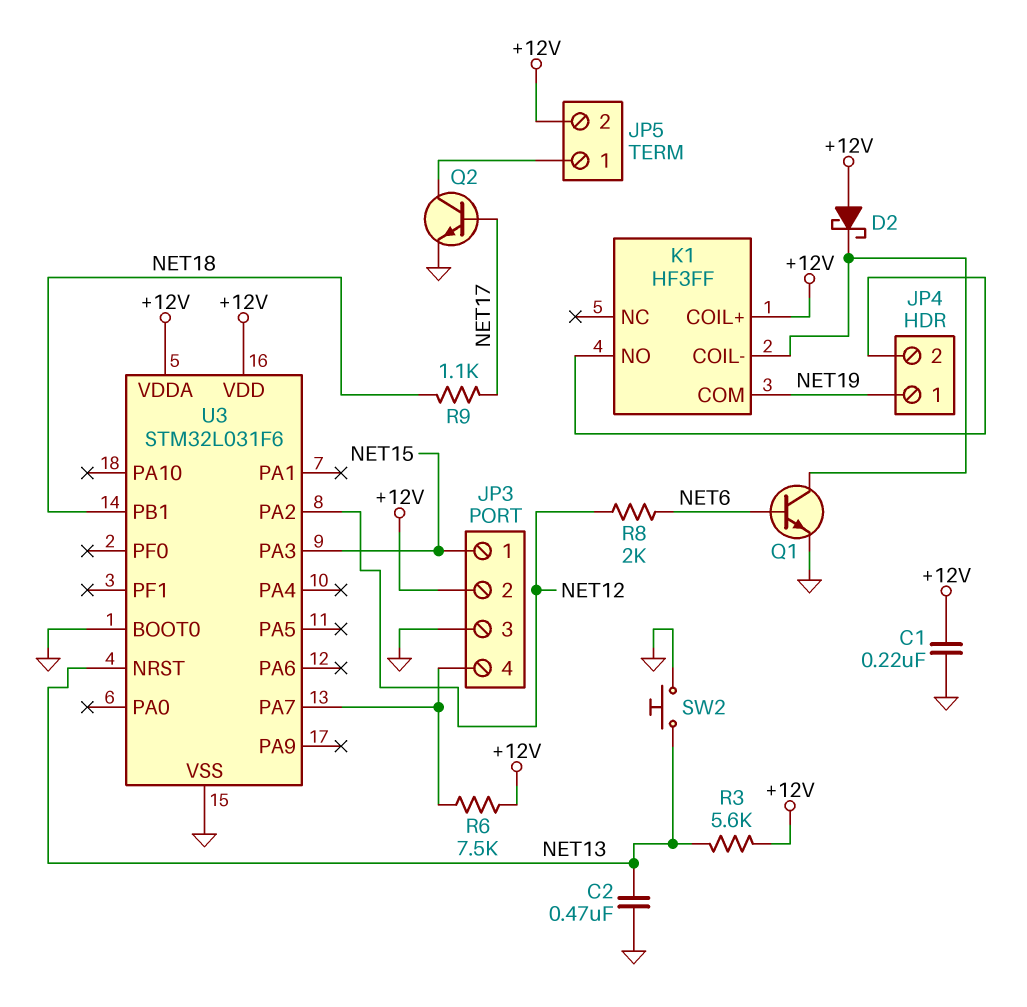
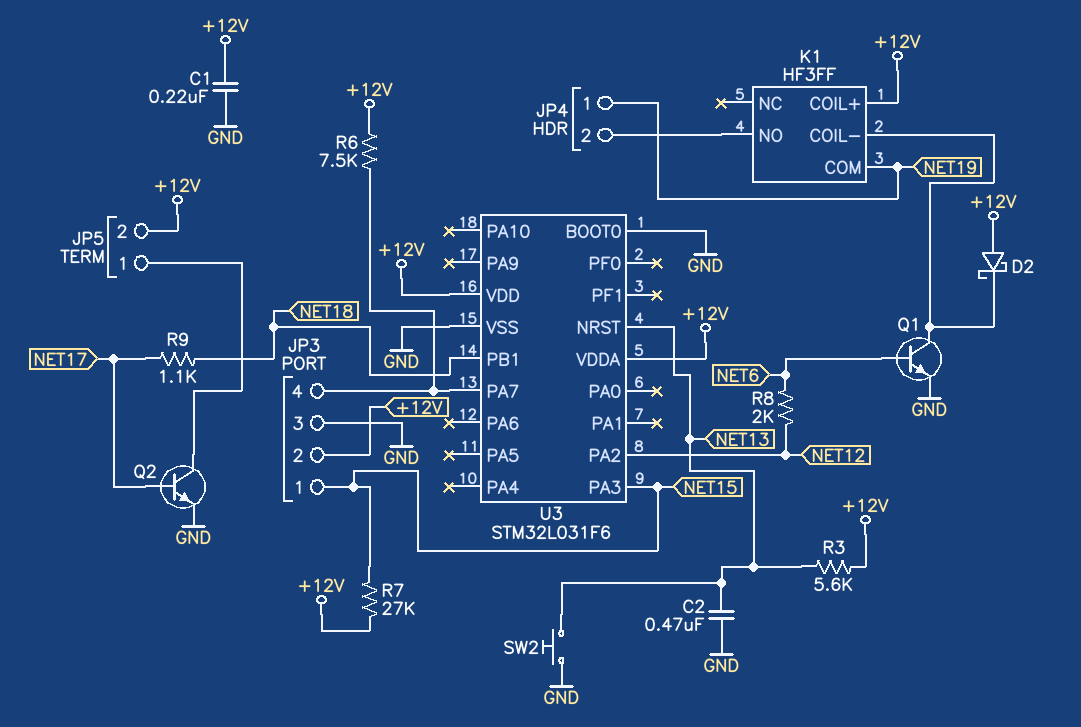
R7: none -> 27k (+12V, NET15)

